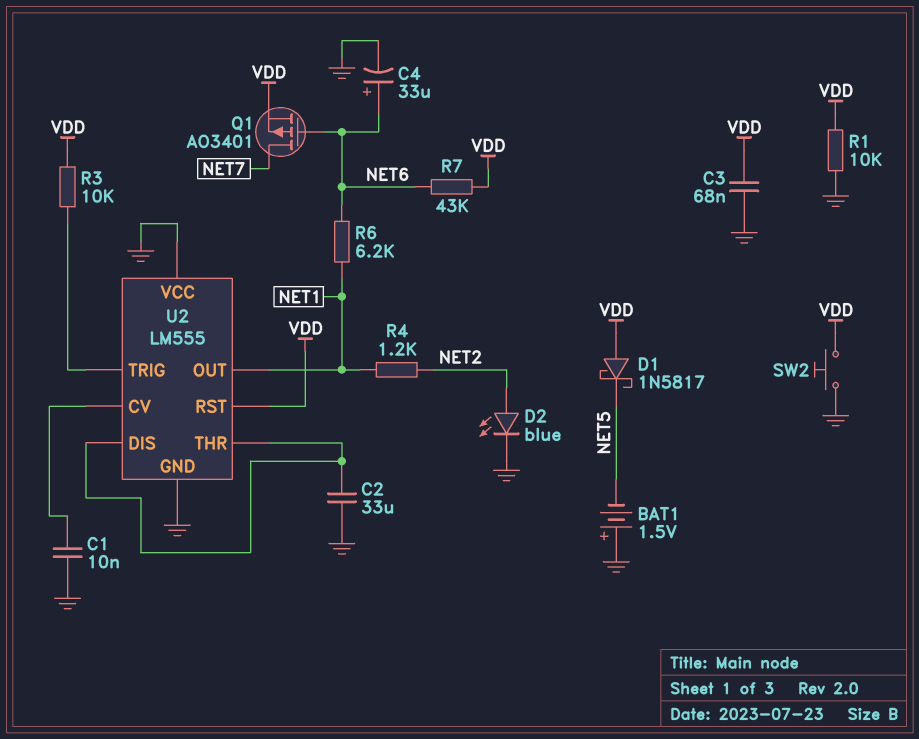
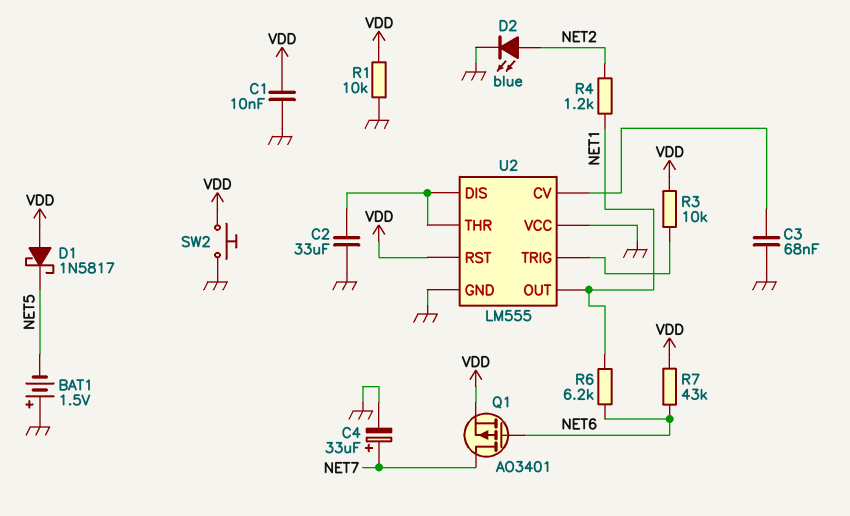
C1: 10nF (GND, U2/CV) -> 10nF (GND, VDD)
C3: 68nF (GND, VDD) -> 68nF (GND, U2/CV)
C4: 33uF (plus NET6, minus GND) -> 33uF (plus NET7, minus GND)

